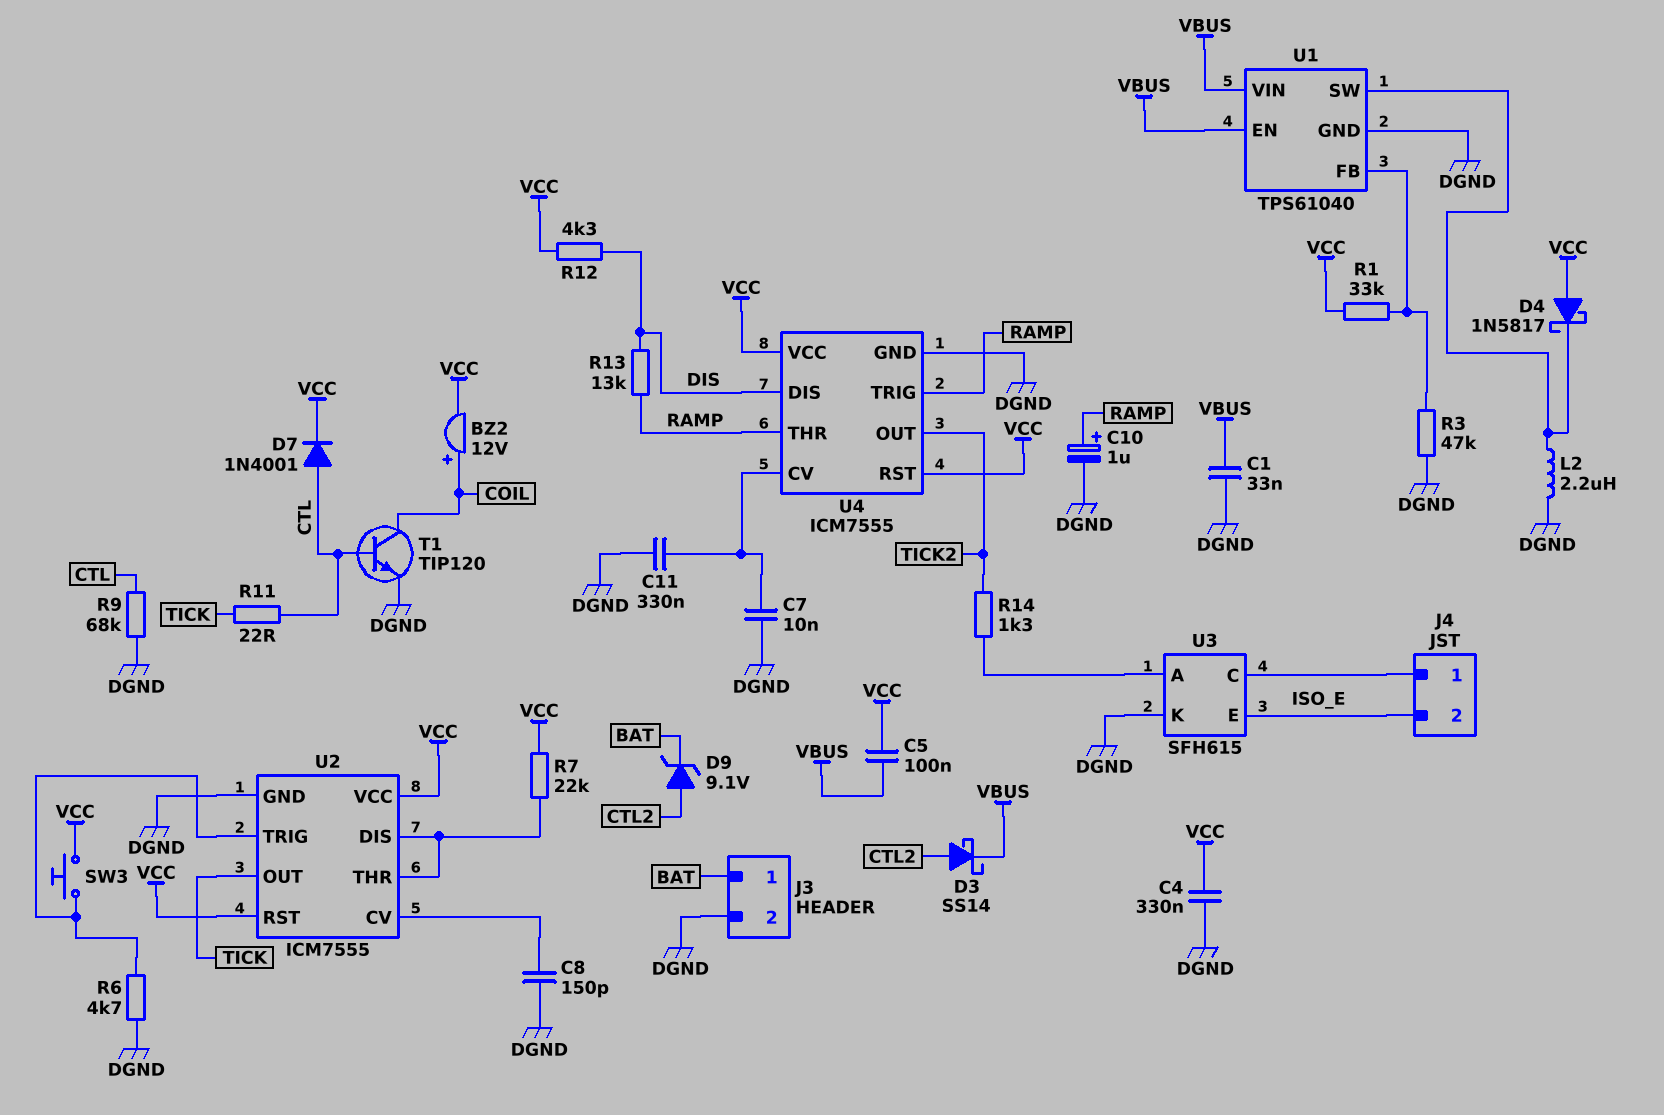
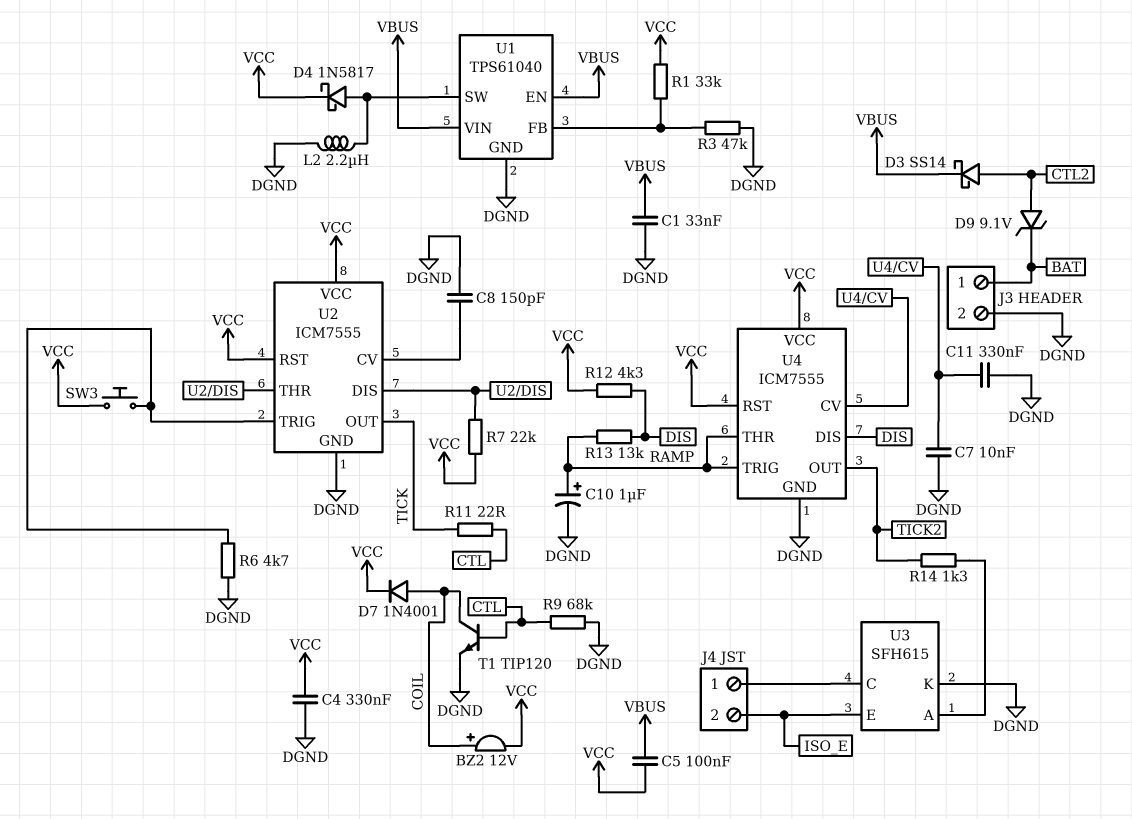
D4: schottky 1N5817 (A VCC, K U1/SW) -> schottky 1N5817 (A U1/SW, K VCC)
D7: diode 1N4001 (A CTL, K VCC) -> diode 1N4001 (A COIL, K VCC)

